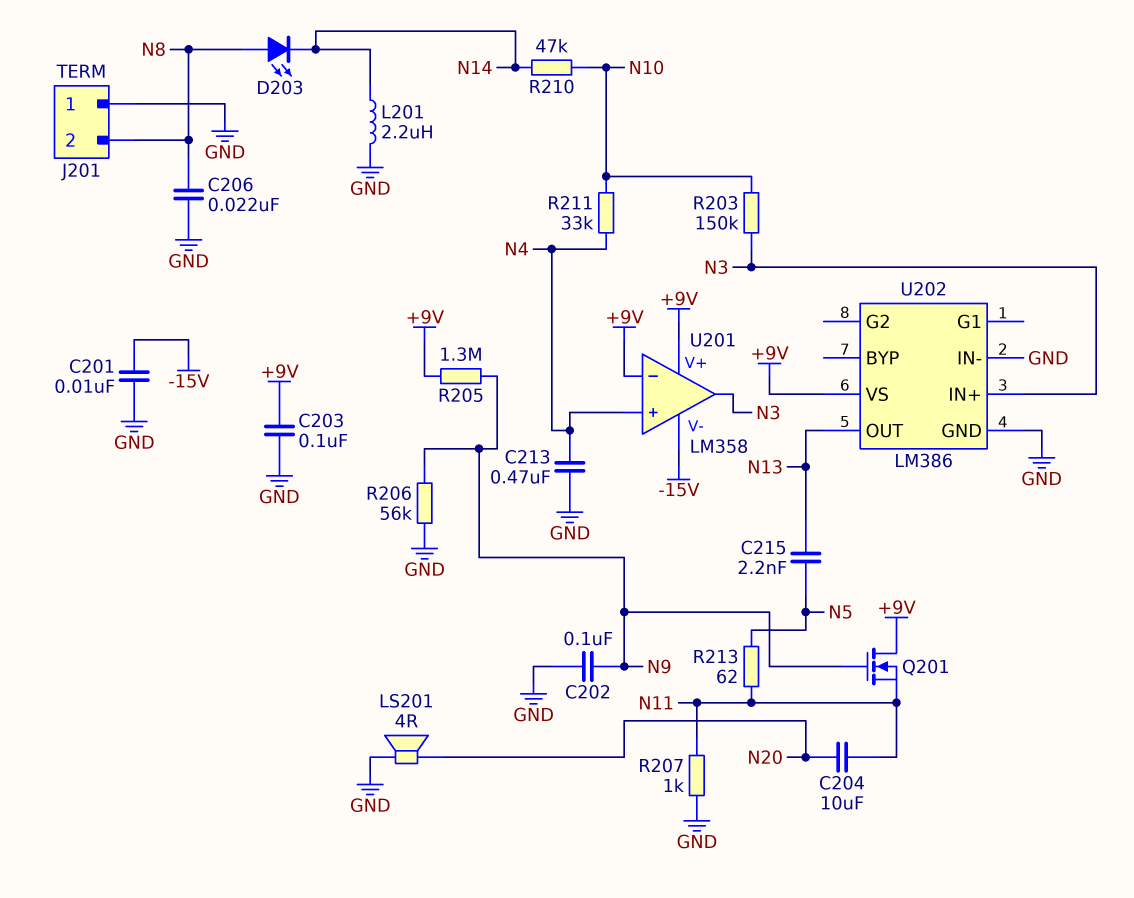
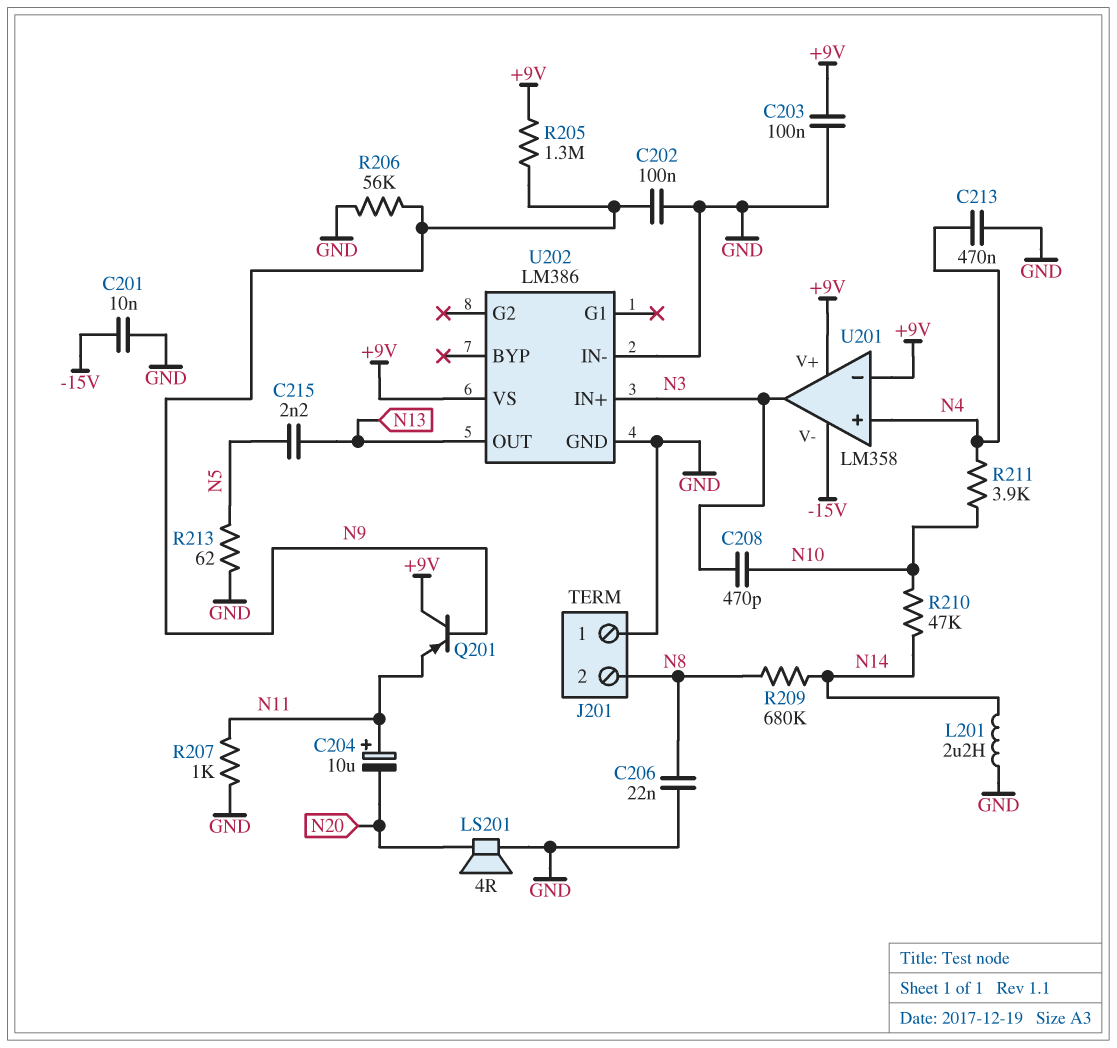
C204: 10uF (N11, N20) -> 10uF (plus N11, minus N20)
C208: none -> 470pF (N3, N10)
D203: LED (A N8, K N14) -> none
Q201: NMOS (G N9, D +9V, S N11) -> PNP (B N9, C +9V, E N11)
R203: 150k (N3, N10) -> none
R209: none -> 680k (N8, N14)
R211: 33k (N4, N10) -> 3.9k (N4, N10)
R213: 62 (N5, N11) -> 62 (GND, N5)

